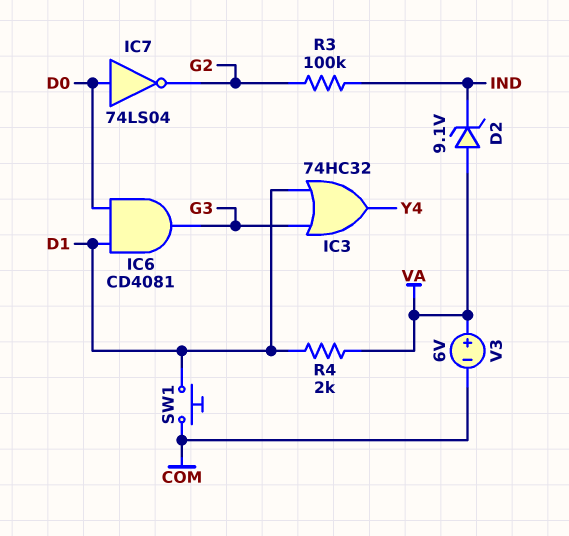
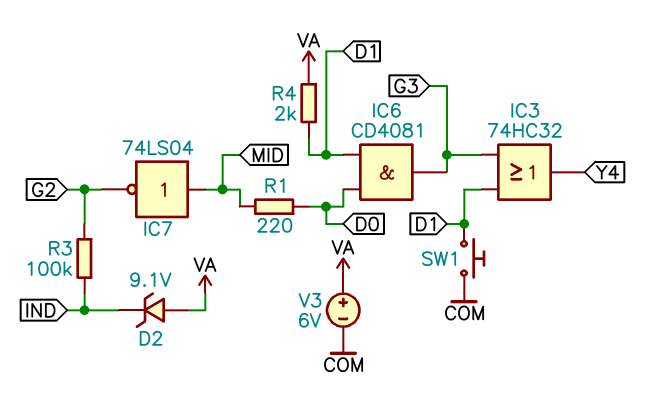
IC7: NOT 74LS04 (in D0, out G2) -> NOT 74LS04 (in MID, out G2)
R1: none -> 220 (D0, MID)

